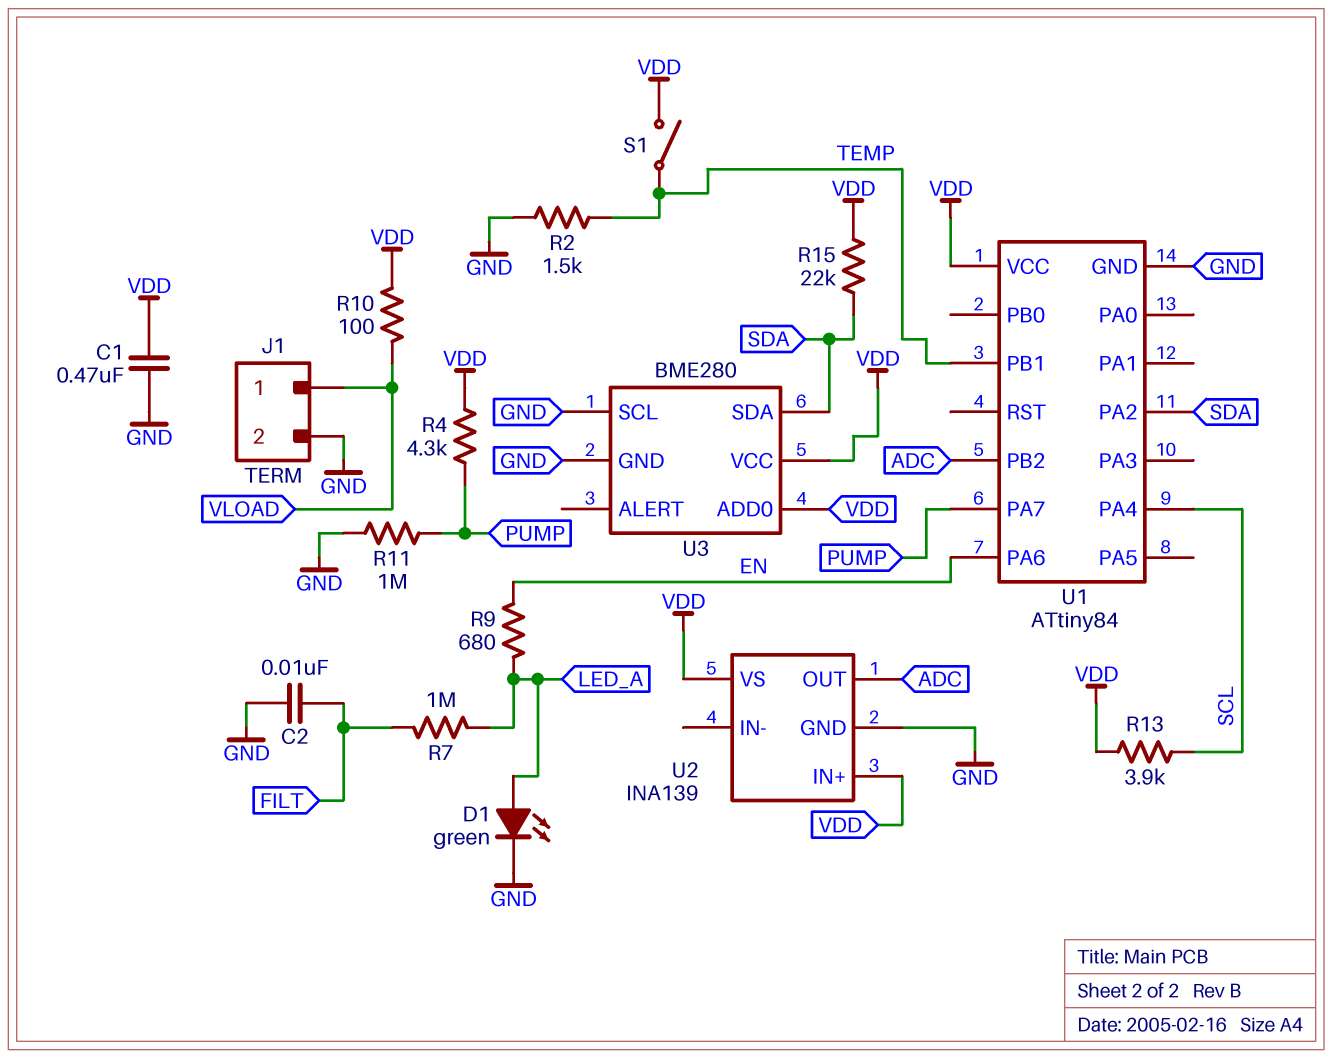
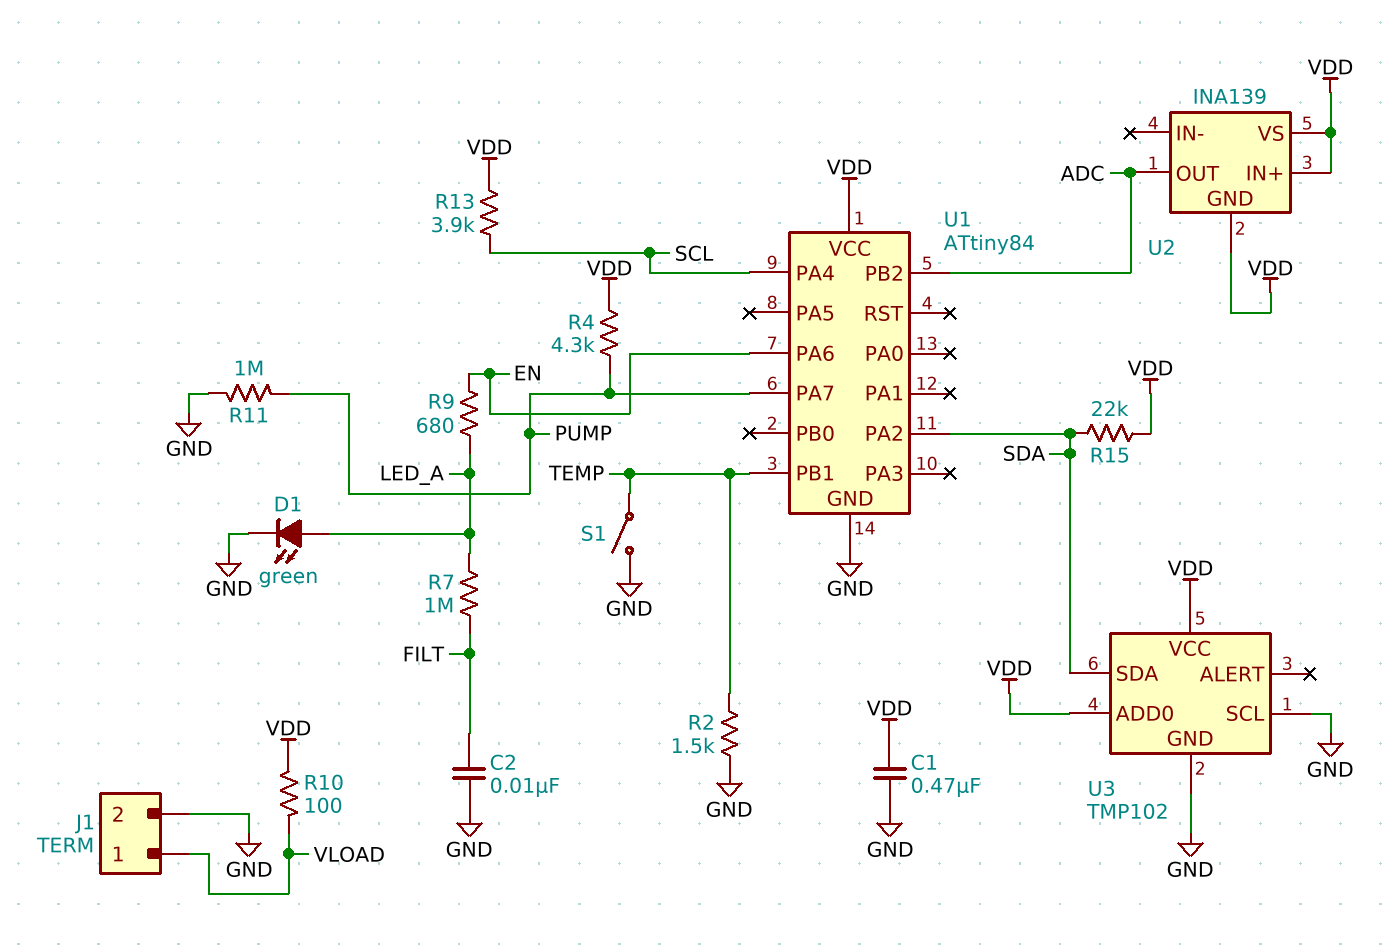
S1: switch (TEMP, VDD) -> switch (GND, TEMP)
U2 pin GND: GND -> VDD
U3: BME280 -> TMP102

